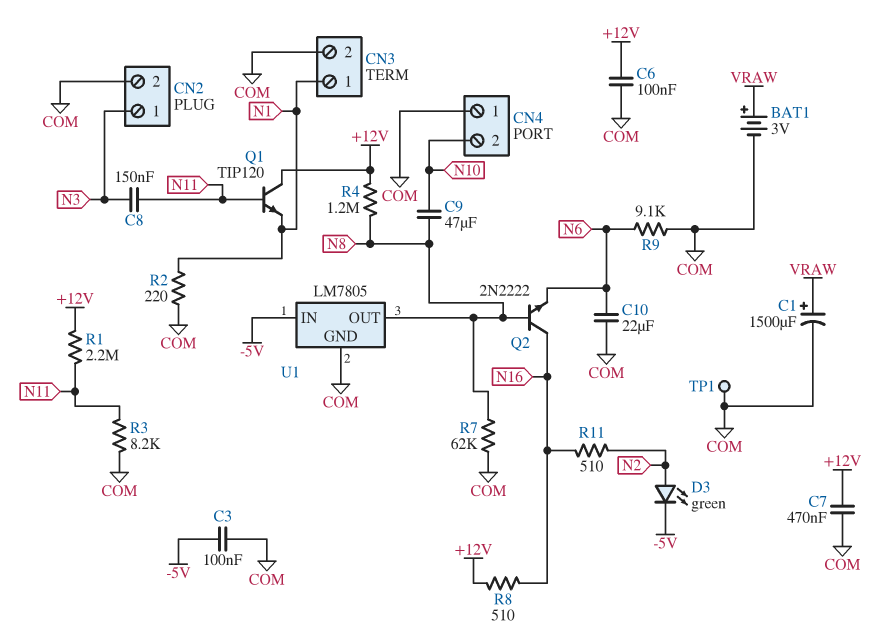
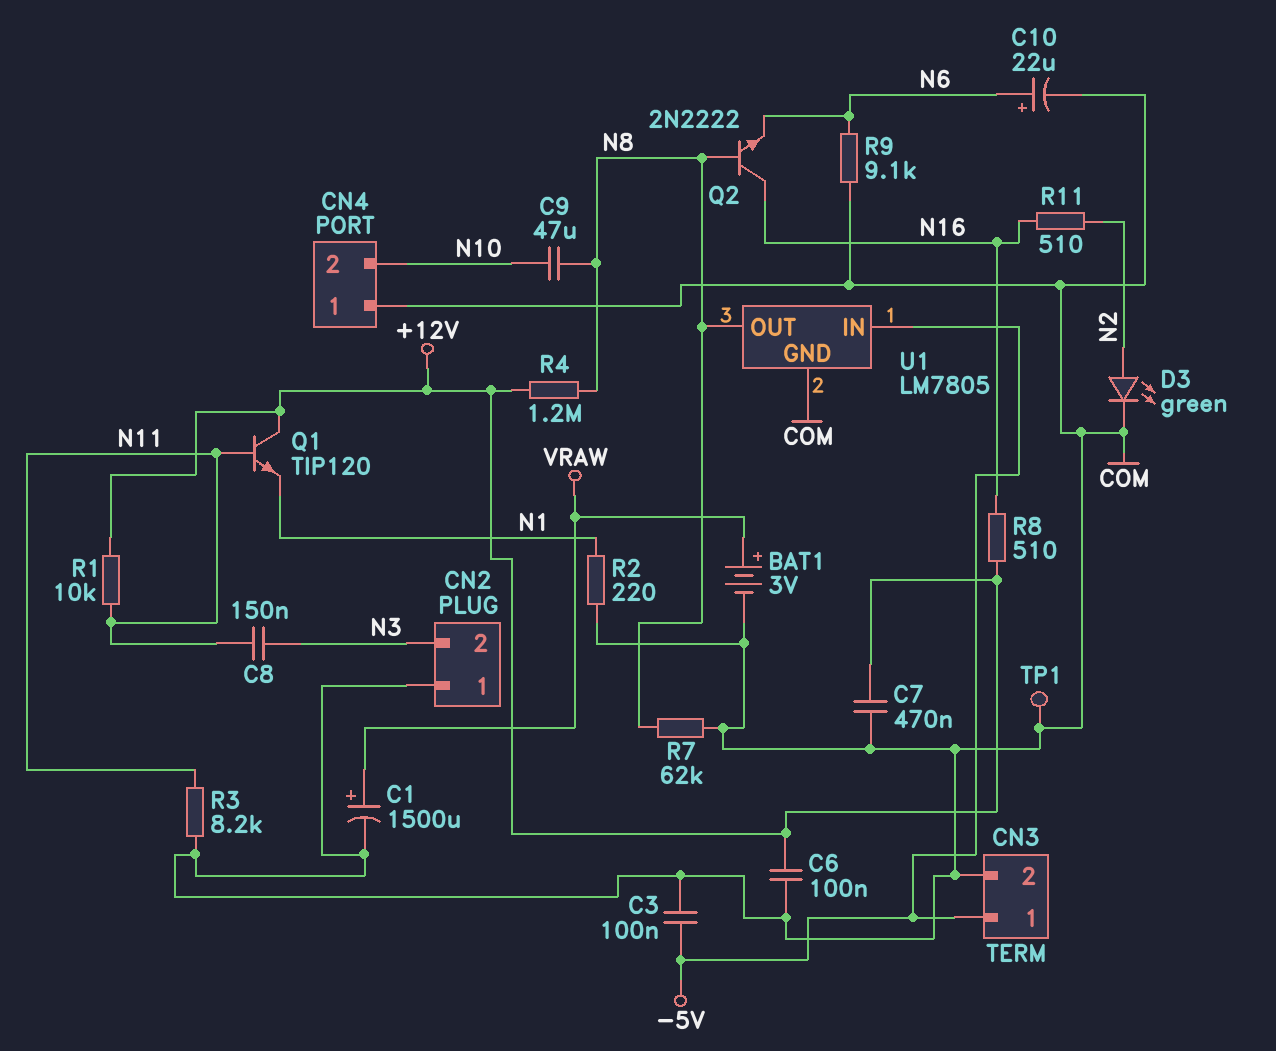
C10: 22uF (COM, N6) -> 22uF (plus N6, minus COM)
CN2 pin 1: N3 -> COM
CN2 pin 2: COM -> N3
CN3 pin 1: N1 -> -5V
D3: LED green (A N2, K -5V) -> LED green (A N2, K COM)
R1: 2.2M (+12V, N11) -> 10k (+12V, N11)

